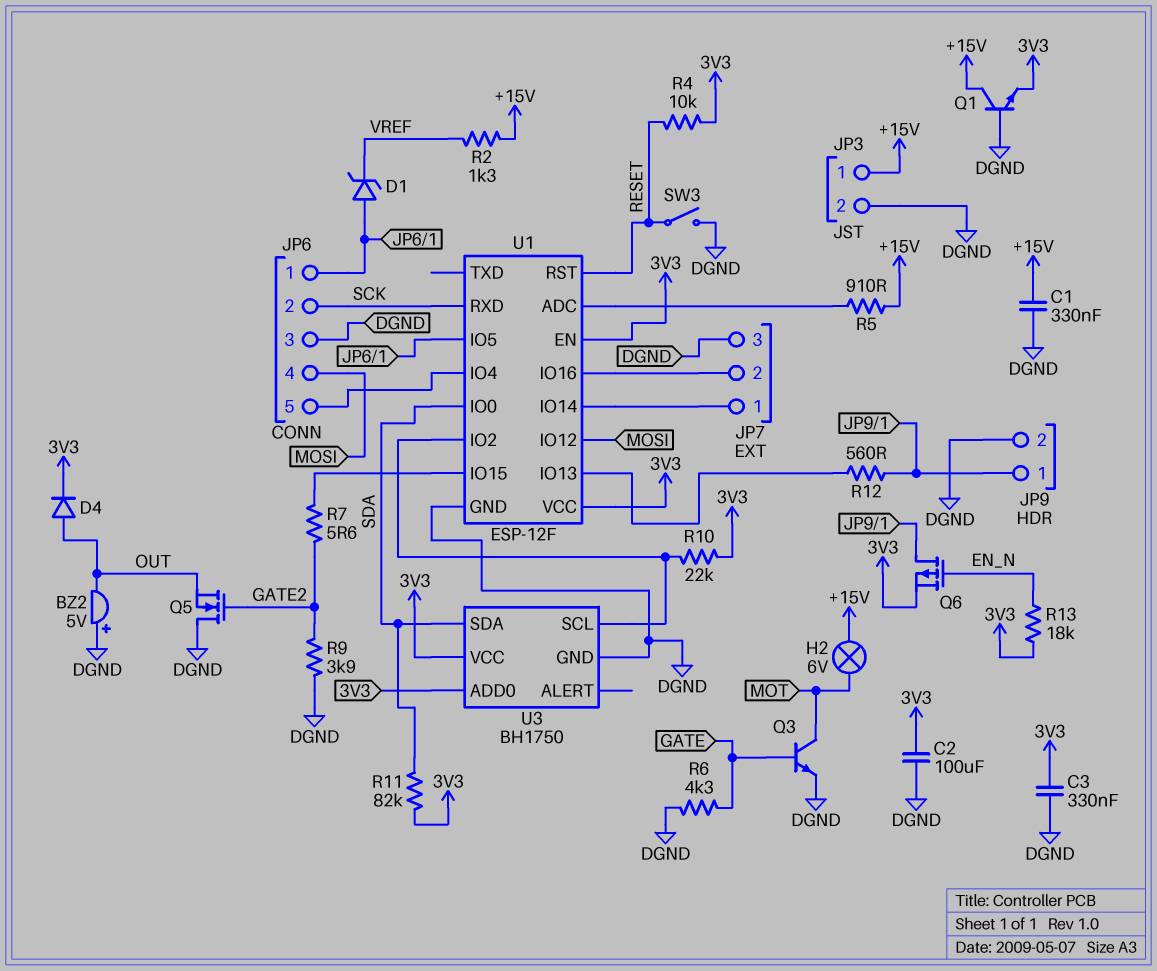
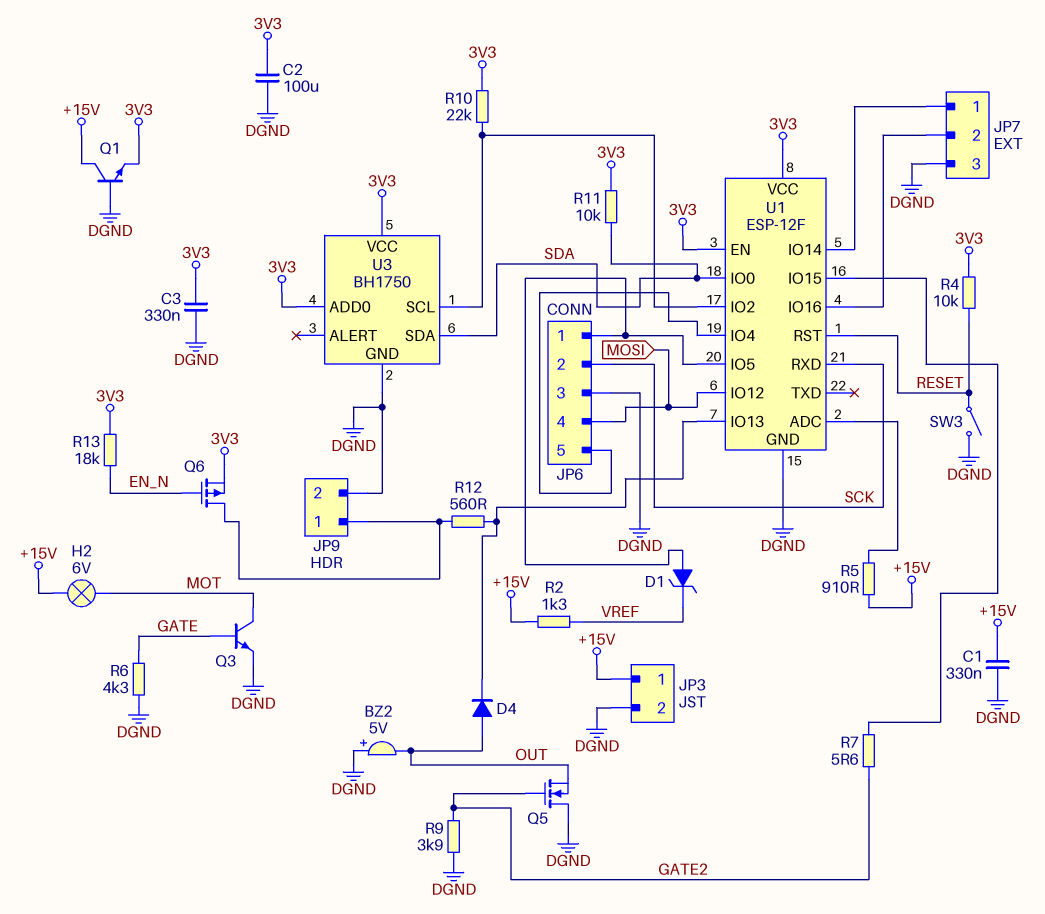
D4: diode (A OUT, K 3V3) -> diode (A OUT, K U1/IO13)
R11: 82k (3V3, SDA) -> 10k (3V3, SDA)

